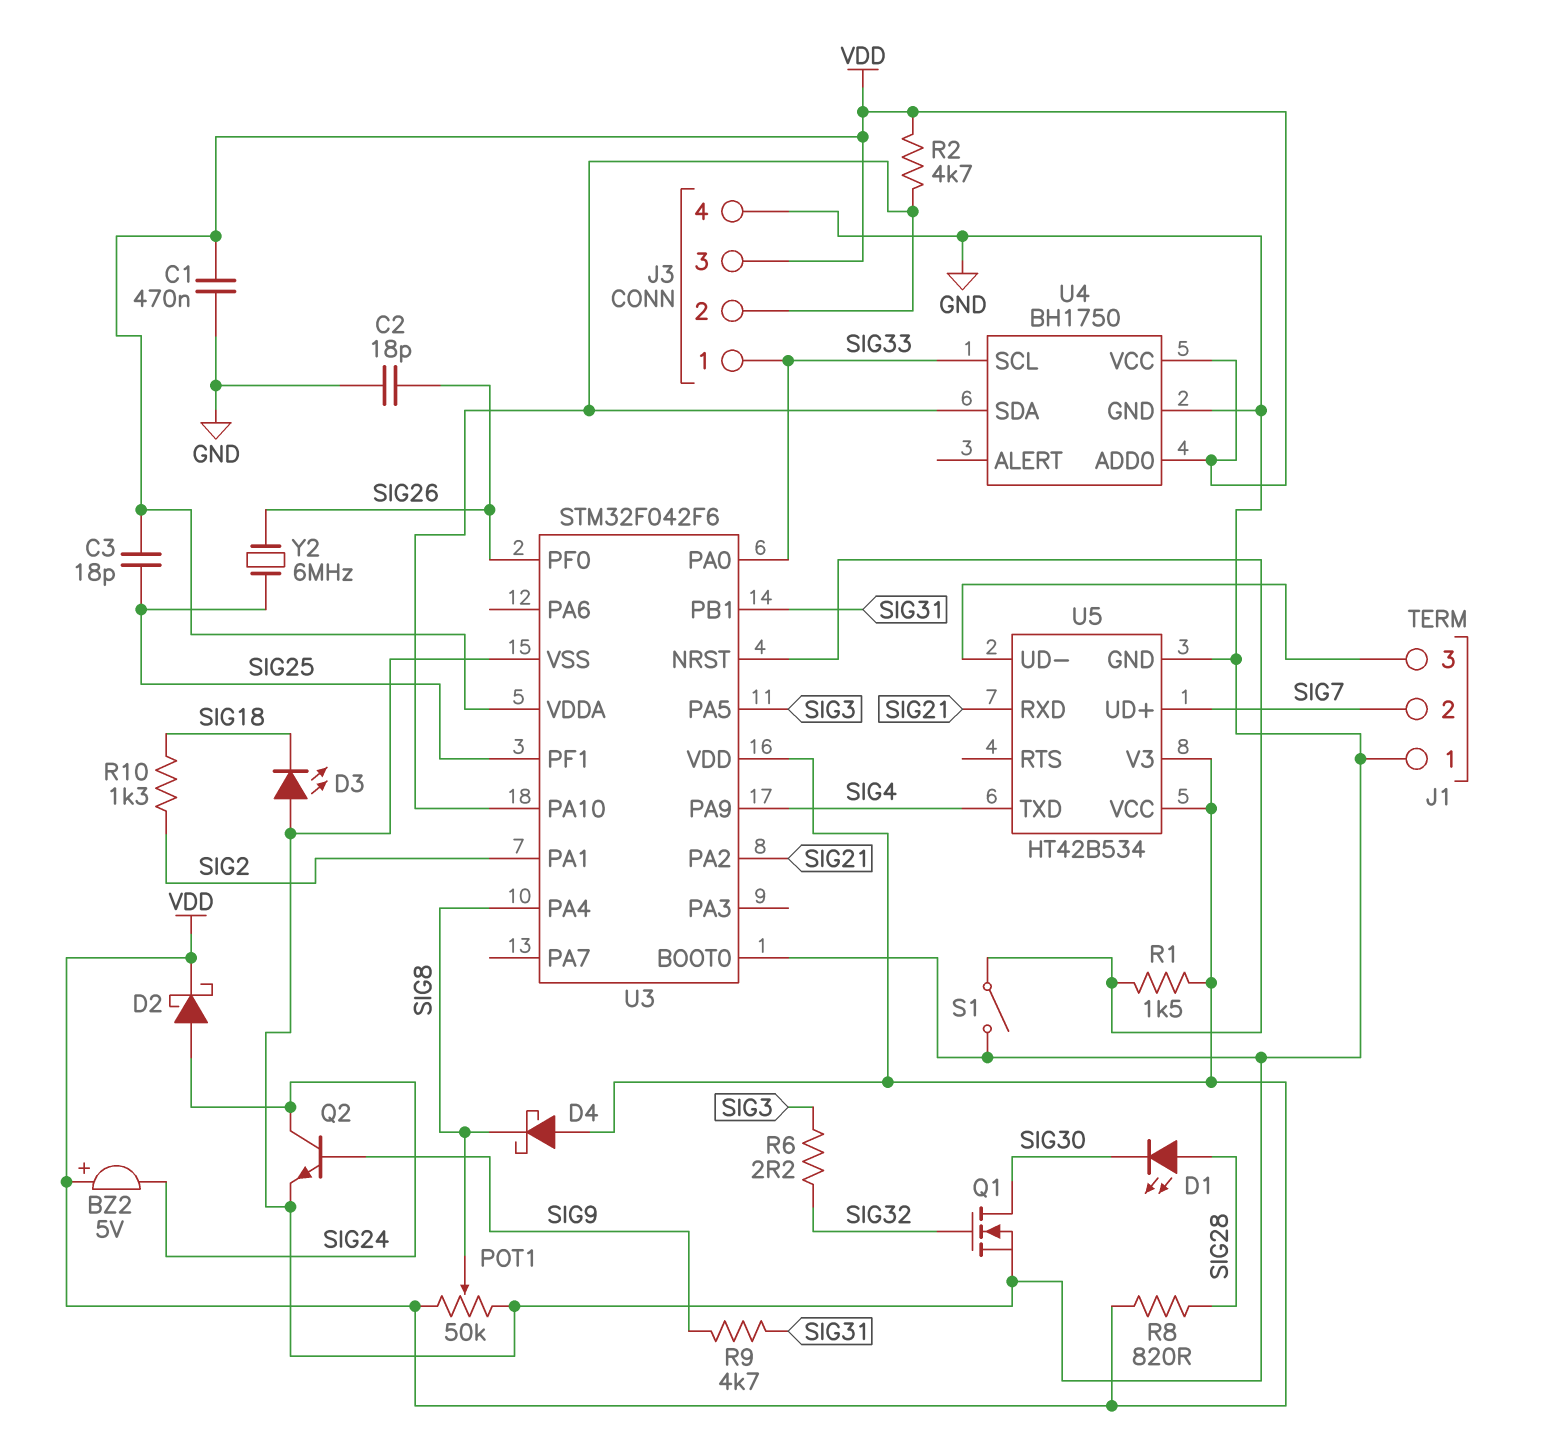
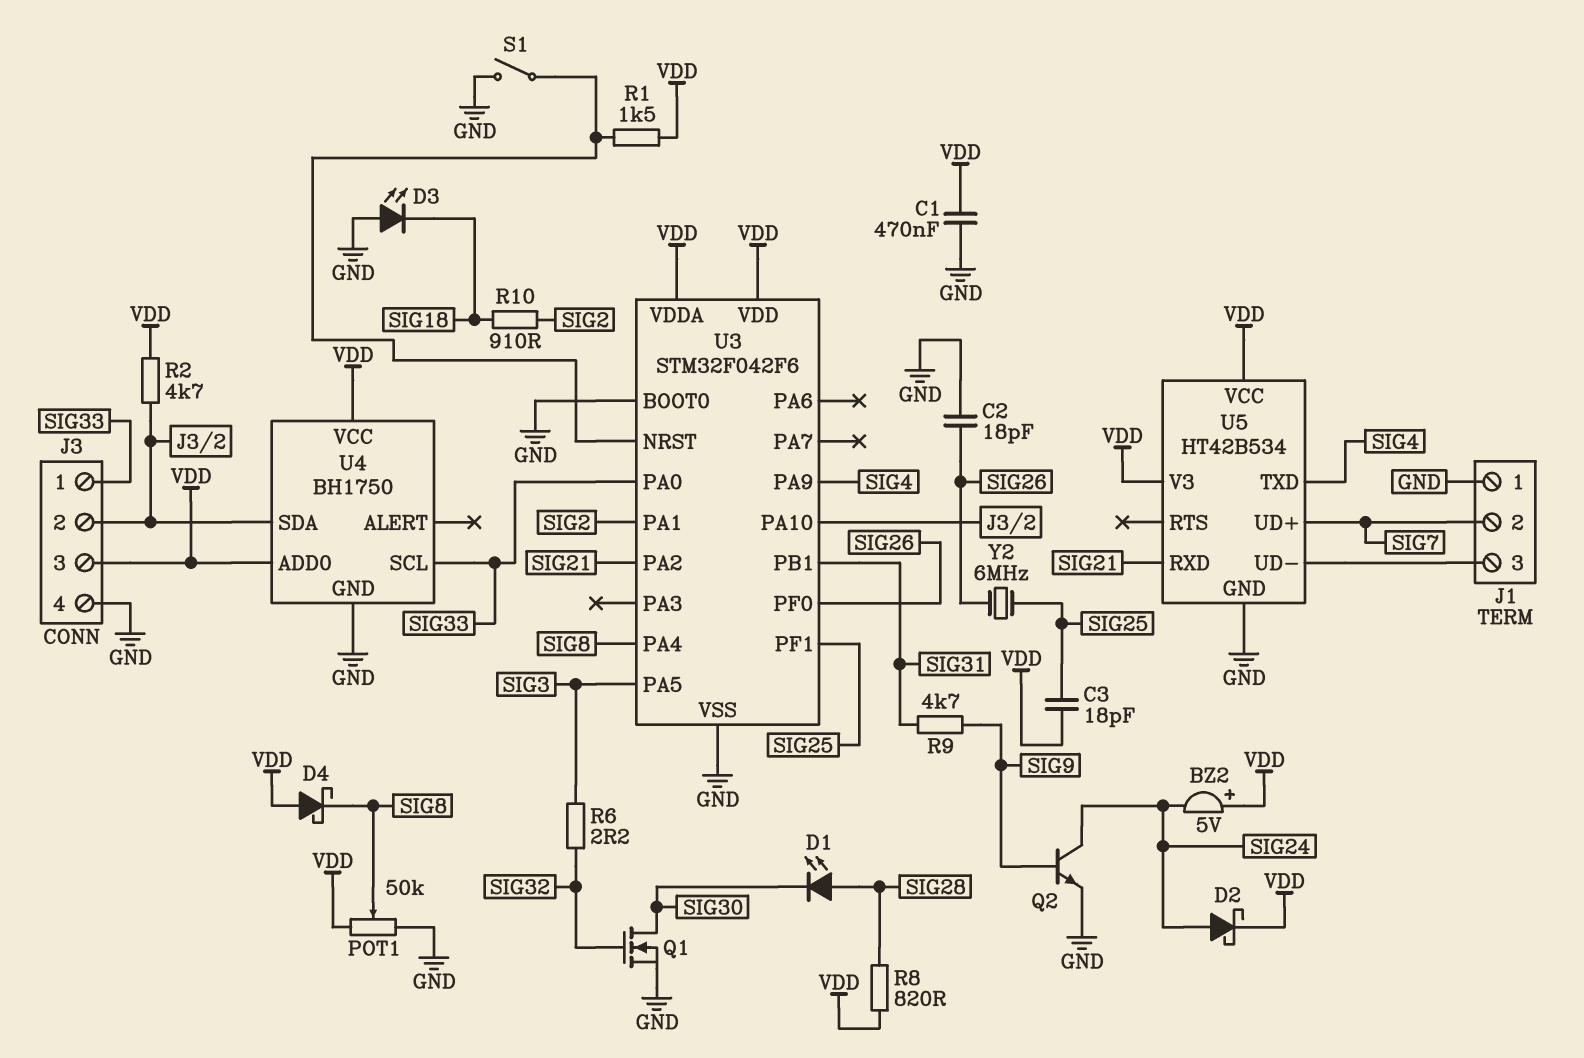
R10: 1.3k (SIG2, SIG18) -> 910 (SIG2, SIG18)

